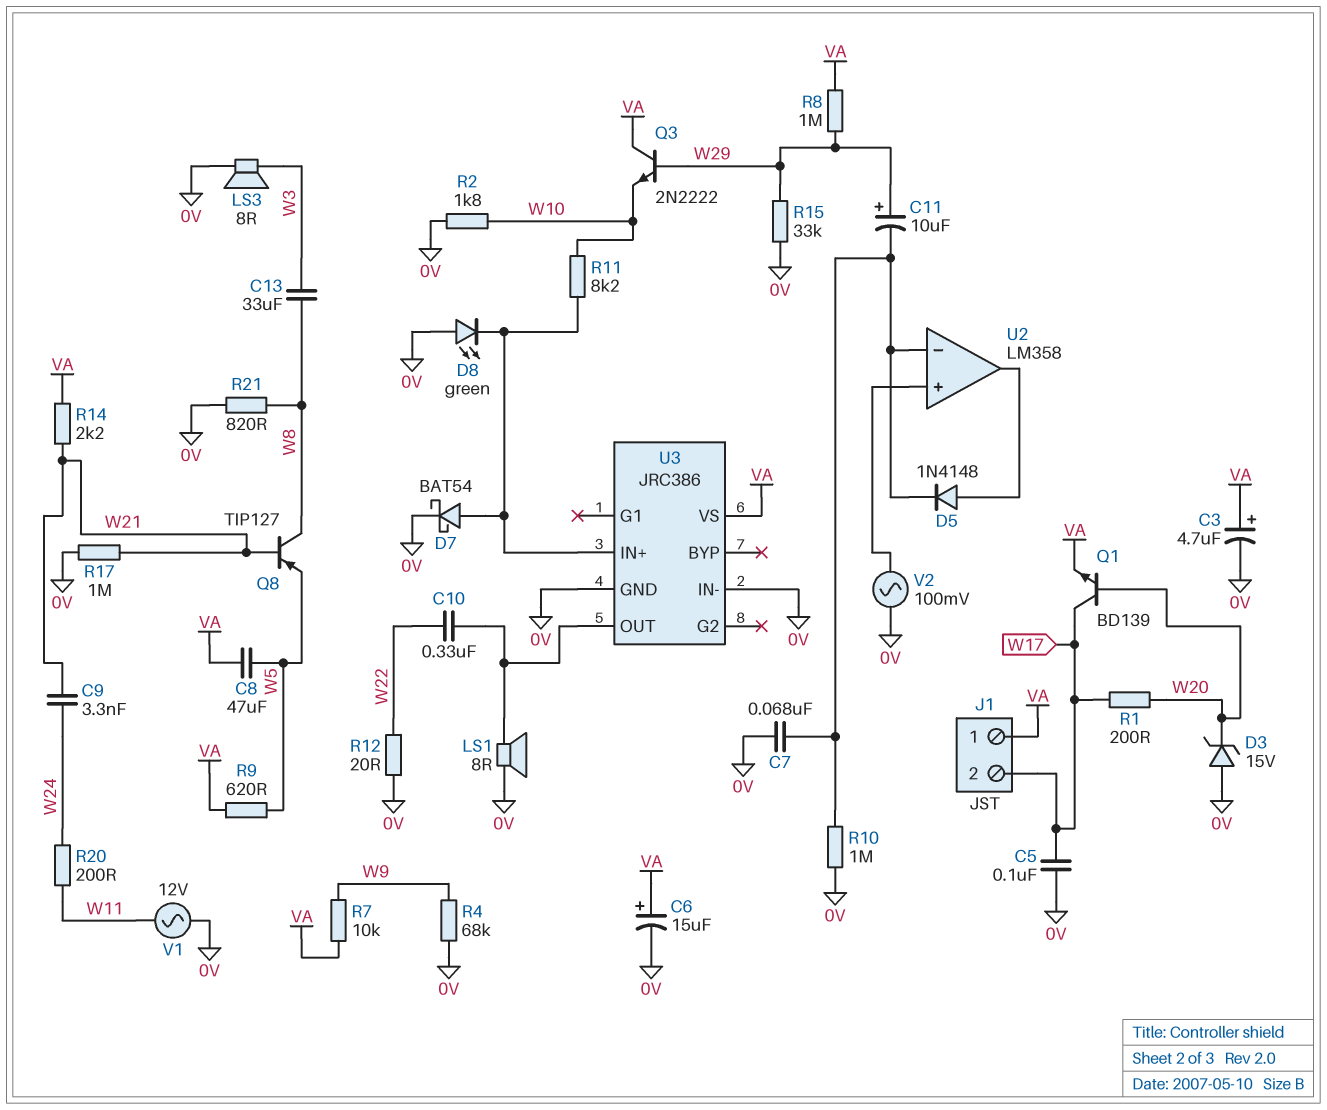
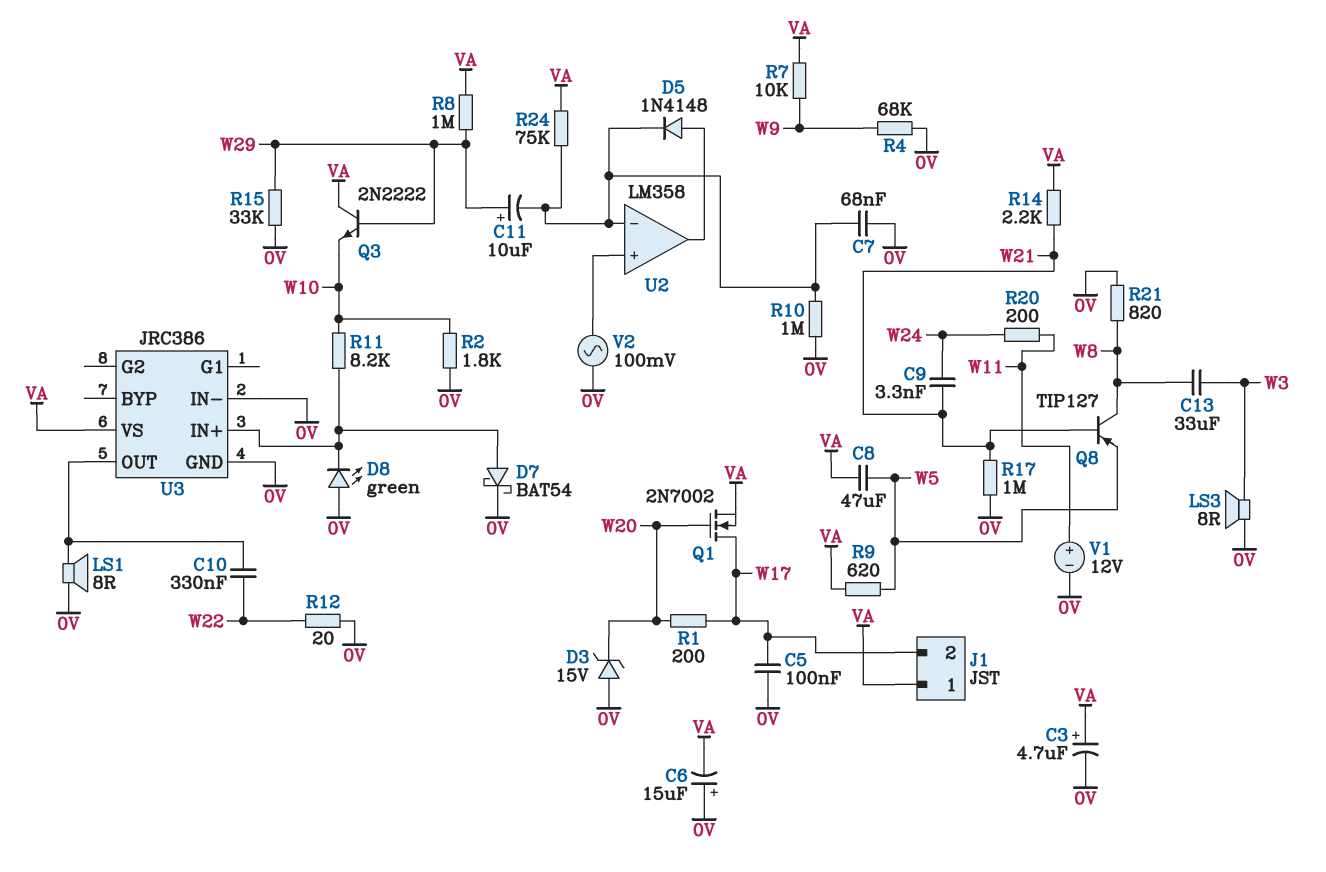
C6: 15uF (plus VA, minus 0V) -> 15uF (plus 0V, minus VA)
Q1: NPN BD139 (B W20, C W17, E VA) -> NMOS 2N7002 (G W20, D W17, S VA)
R24: none -> 75k (U2/in-, VA)
V1: AC 12V (0V, W11) -> 12V (plus W11, minus 0V)

